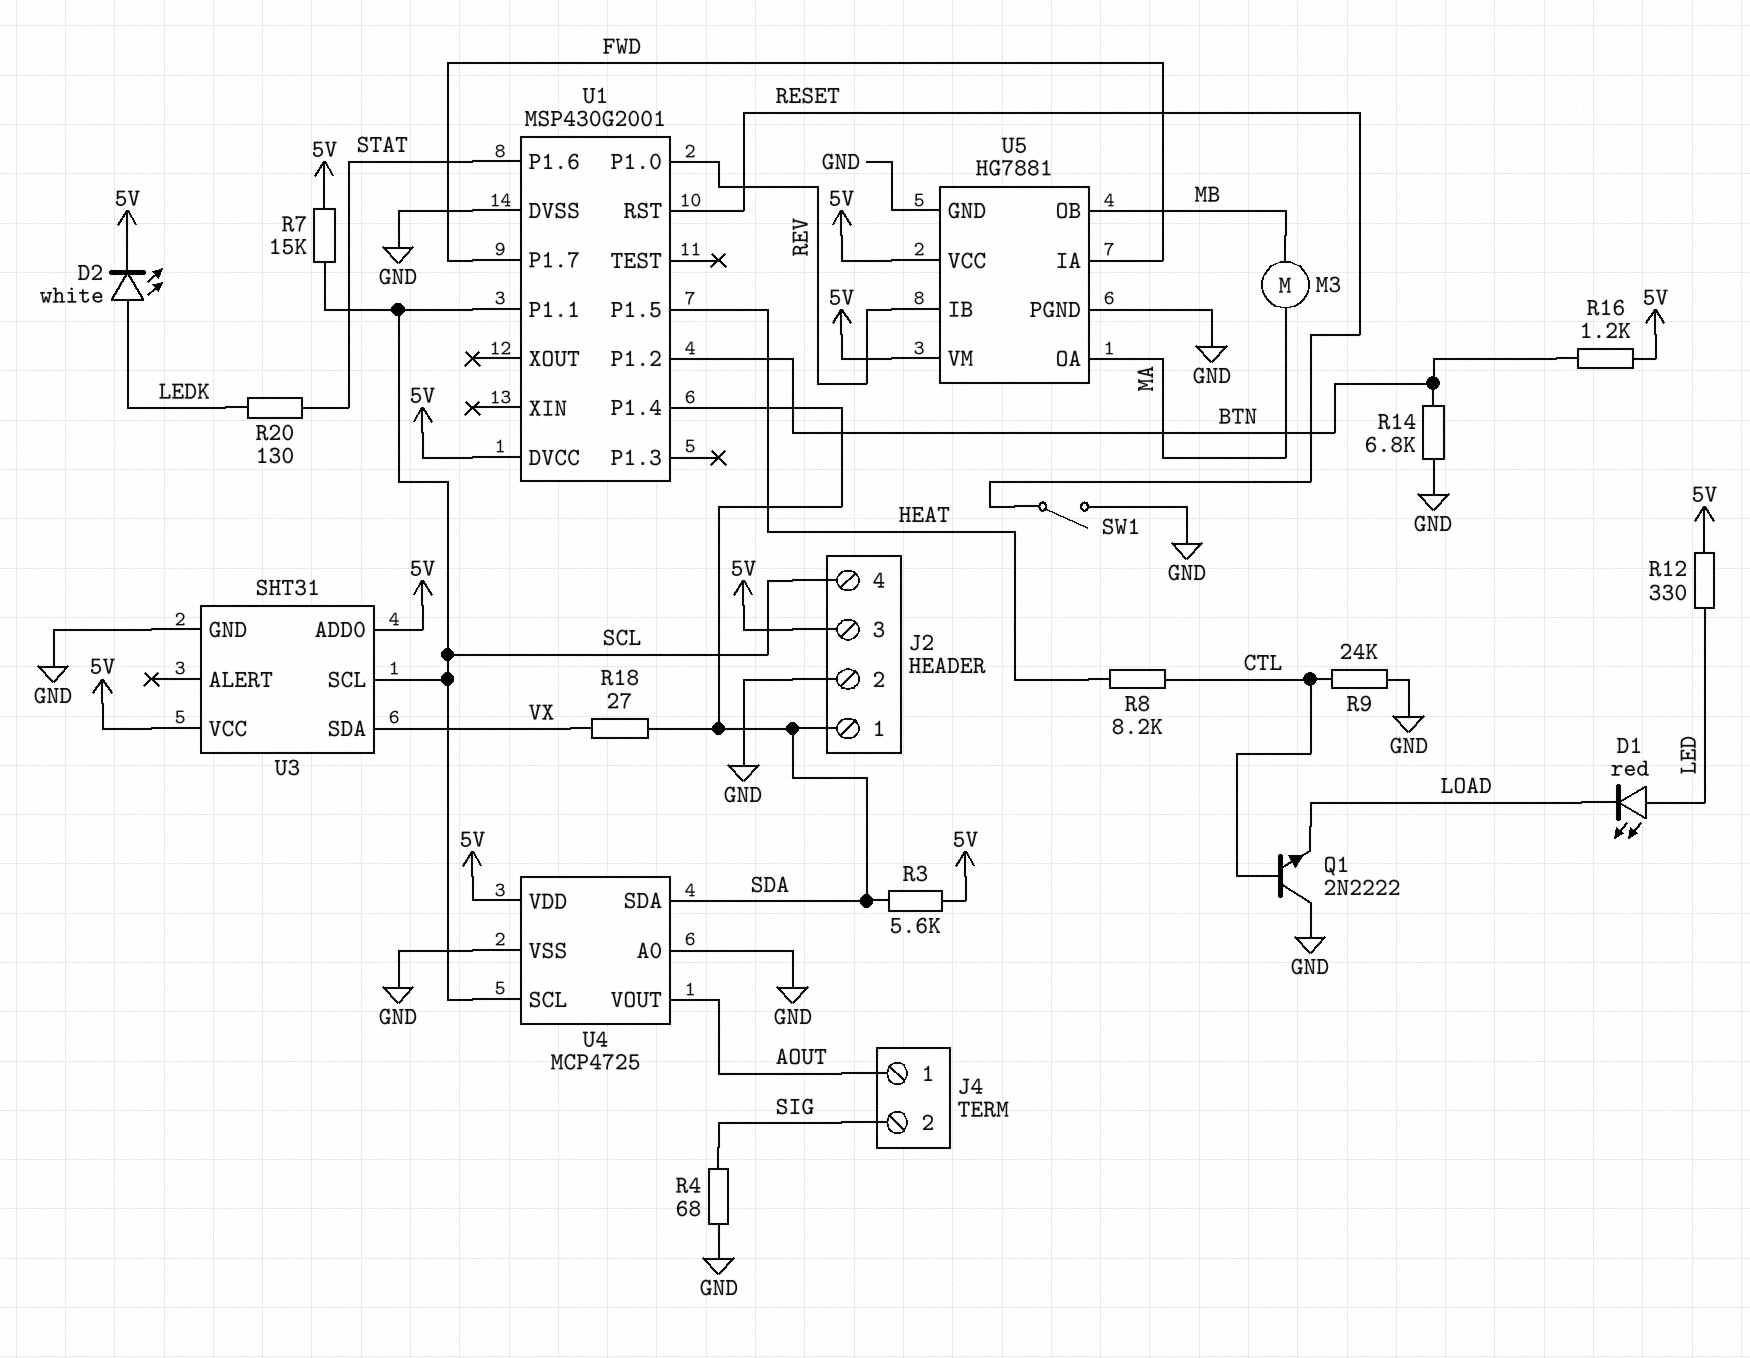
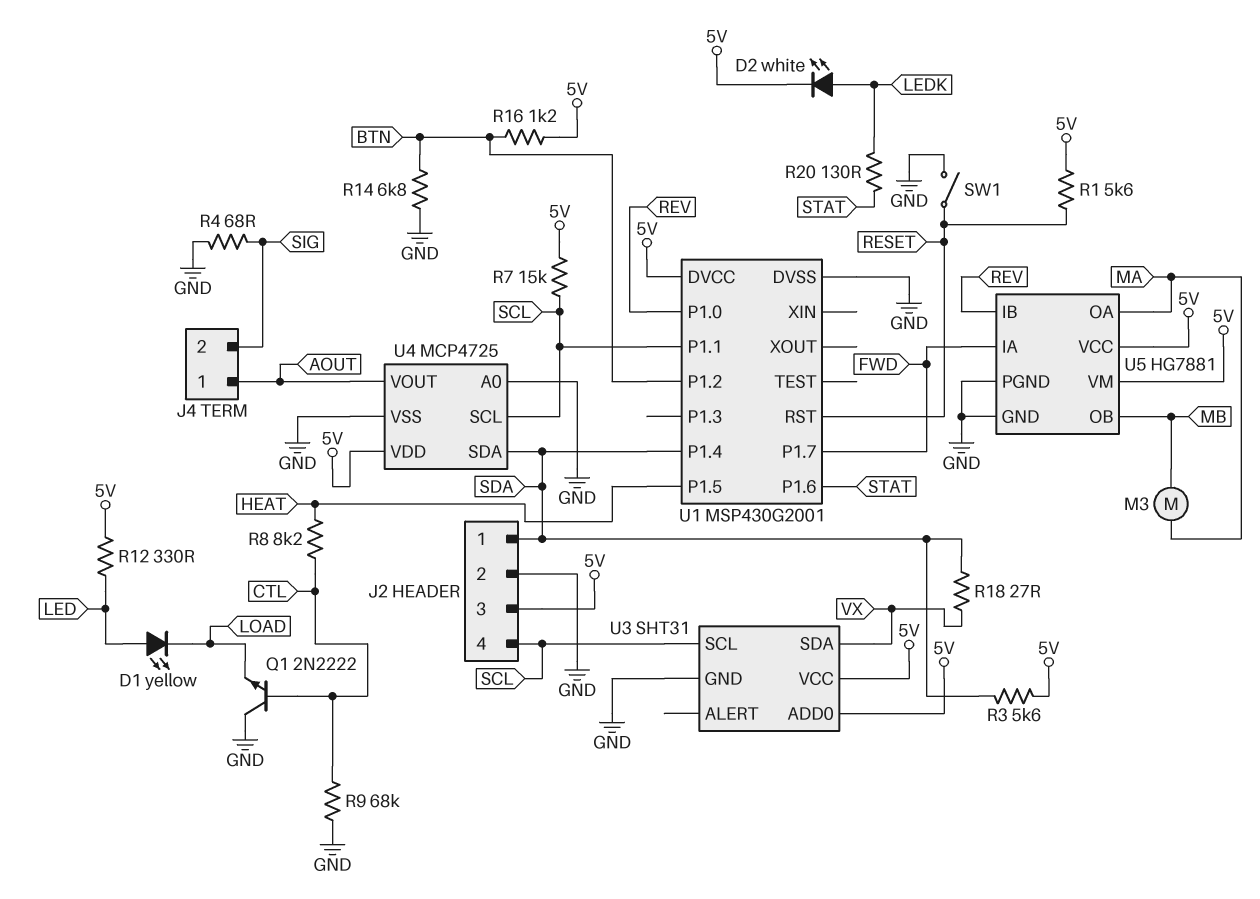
D1: LED red (A LED, K LOAD) -> LED yellow (A LED, K LOAD)
R1: none -> 5.6k (5V, RESET)
R9: 24k (CTL, GND) -> 68k (CTL, GND)

